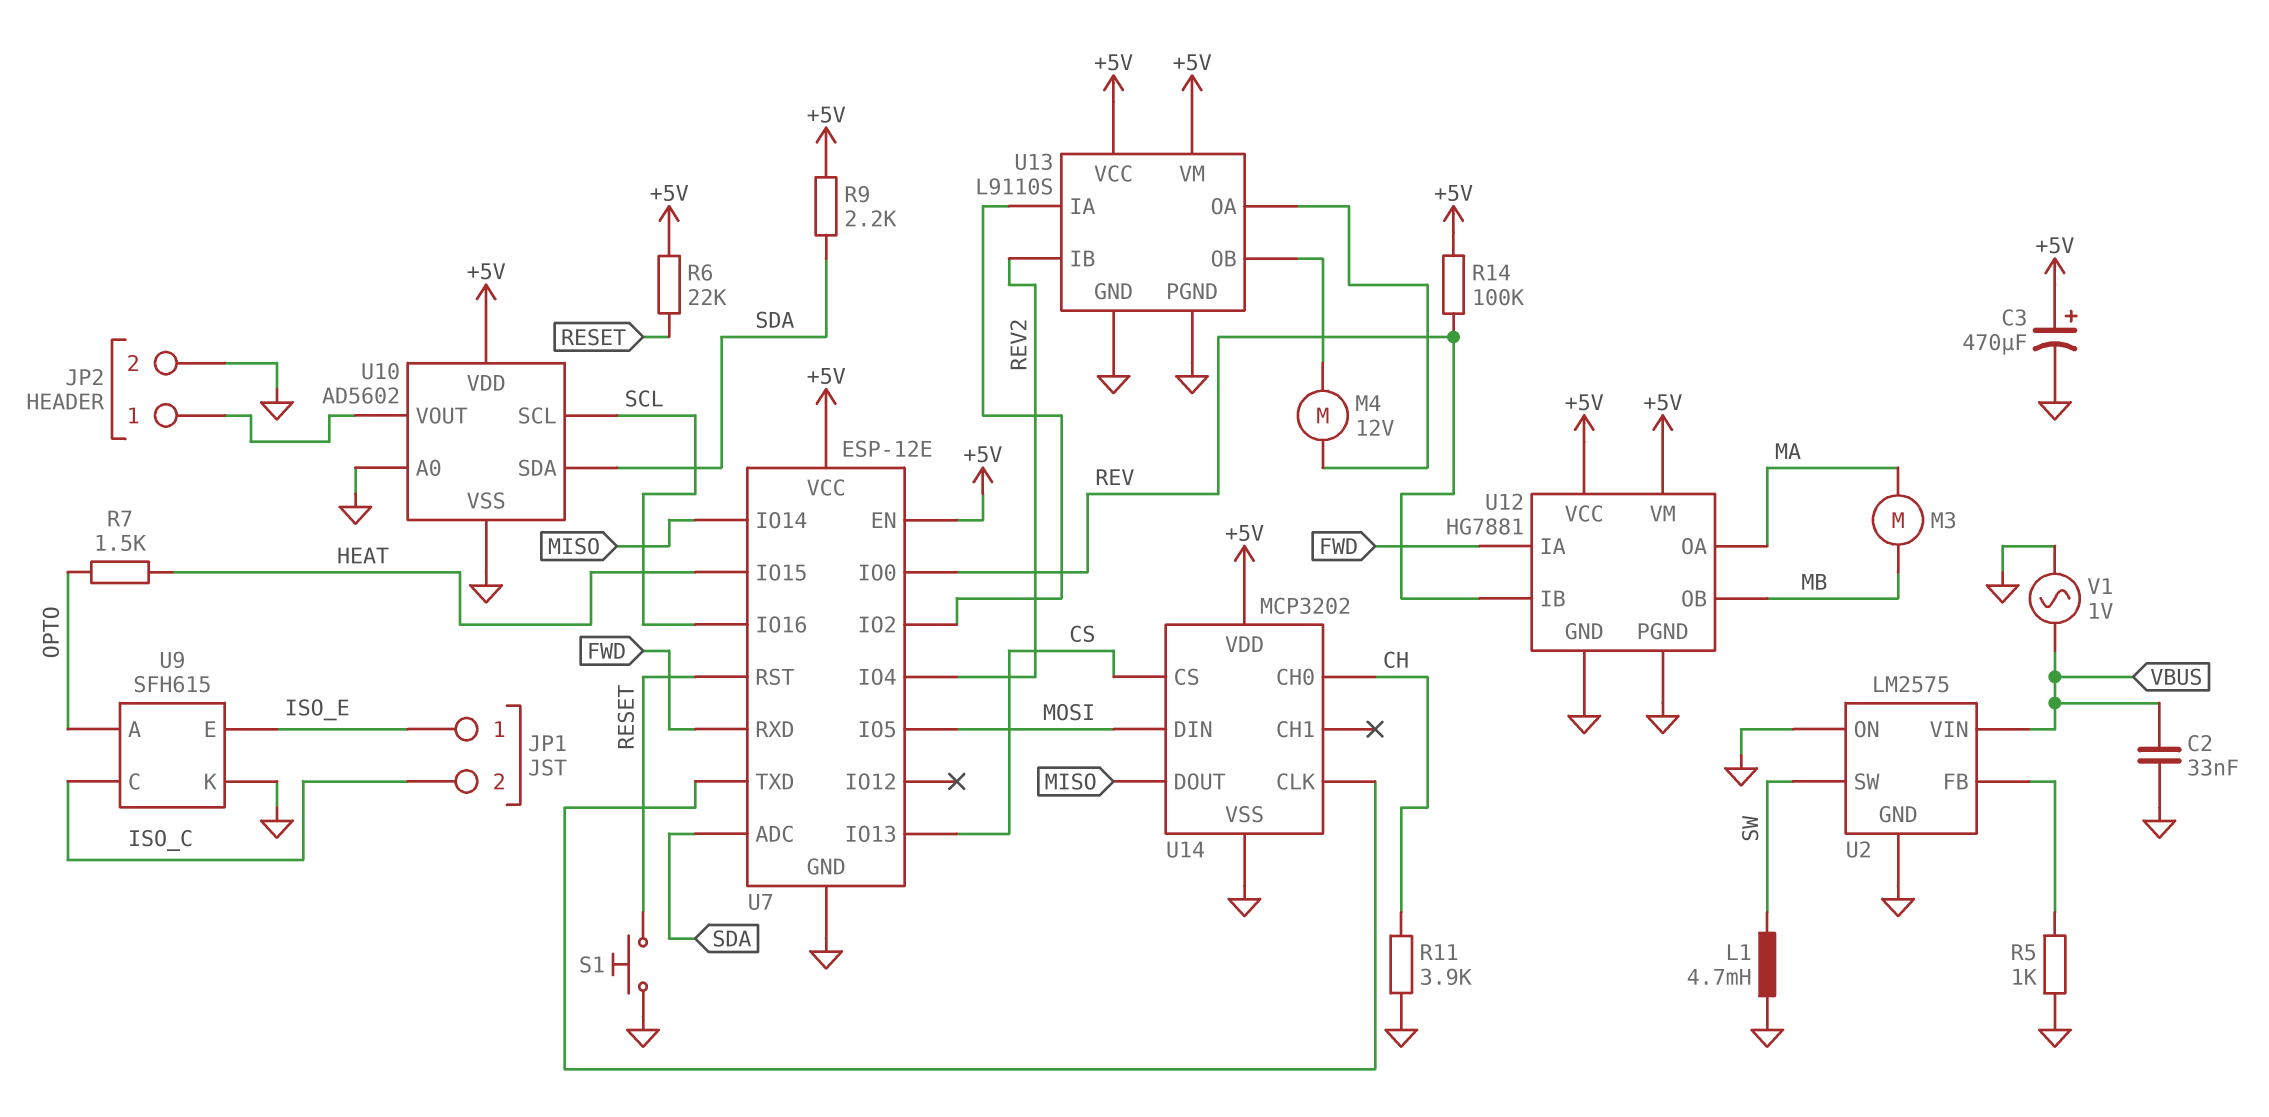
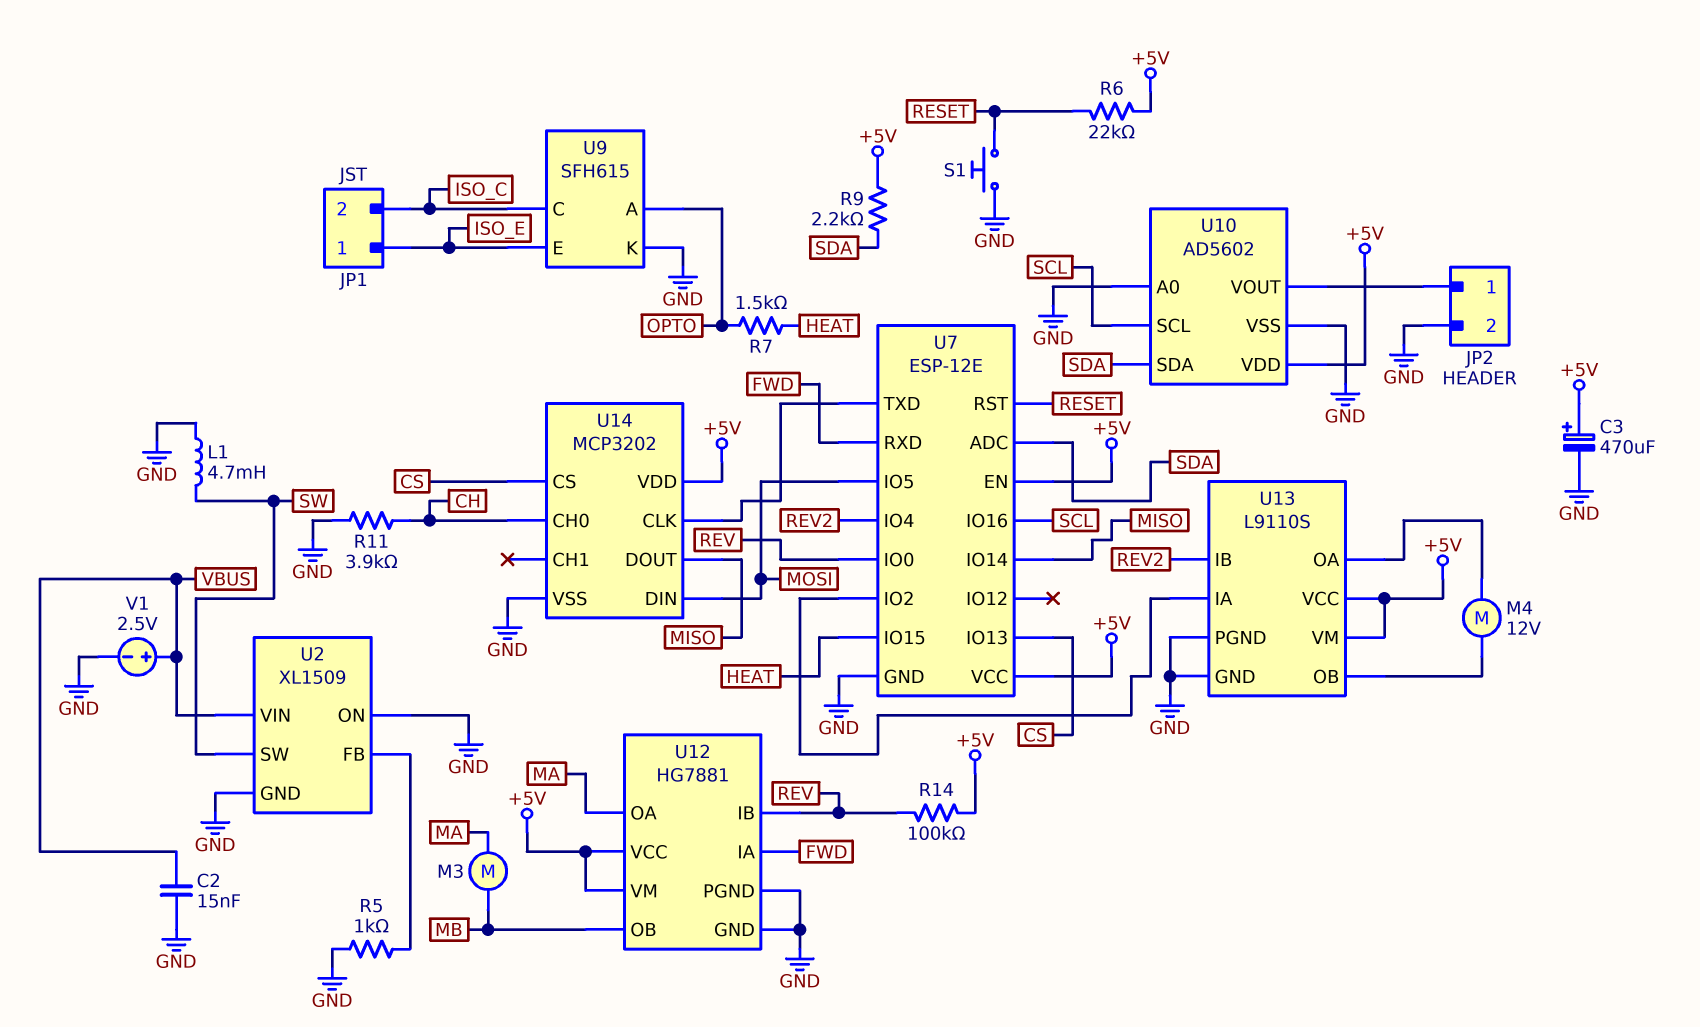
C2: 33nF (GND, VBUS) -> 15nF (GND, VBUS)
U2: LM2575 -> XL1509
V1: AC 1V (GND, VBUS) -> 2.5V (plus VBUS, minus GND)

